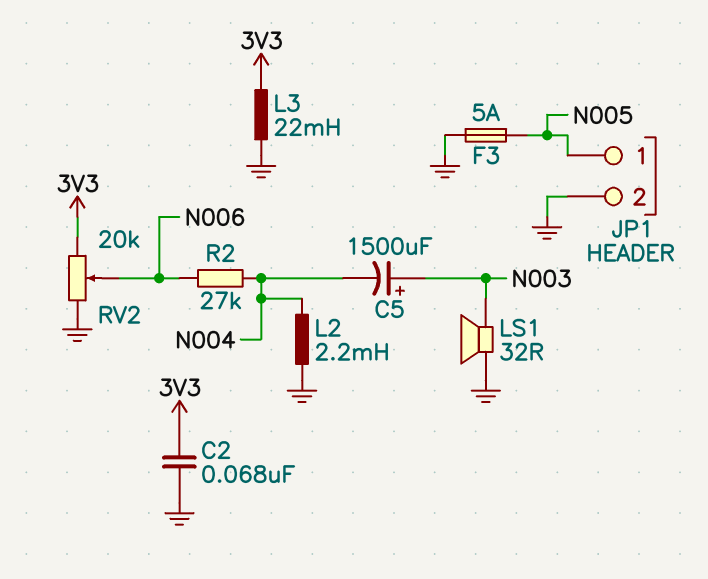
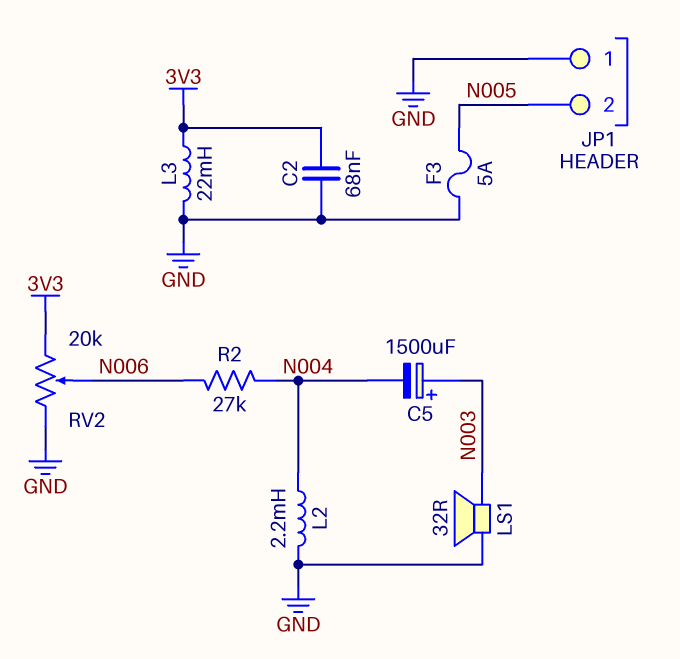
JP1 pin 1: N005 -> GND
JP1 pin 2: GND -> N005

